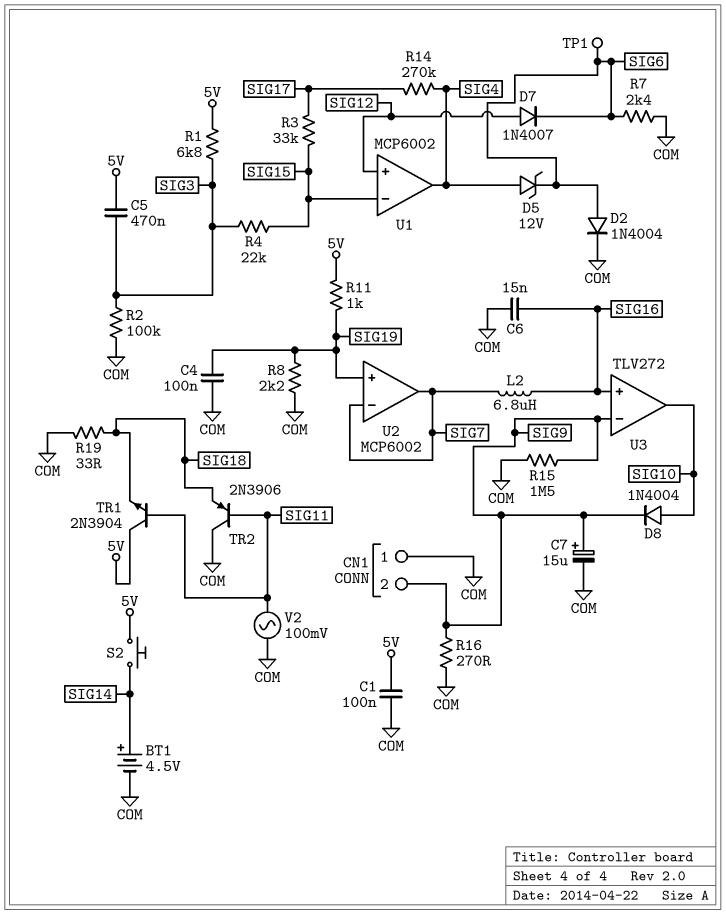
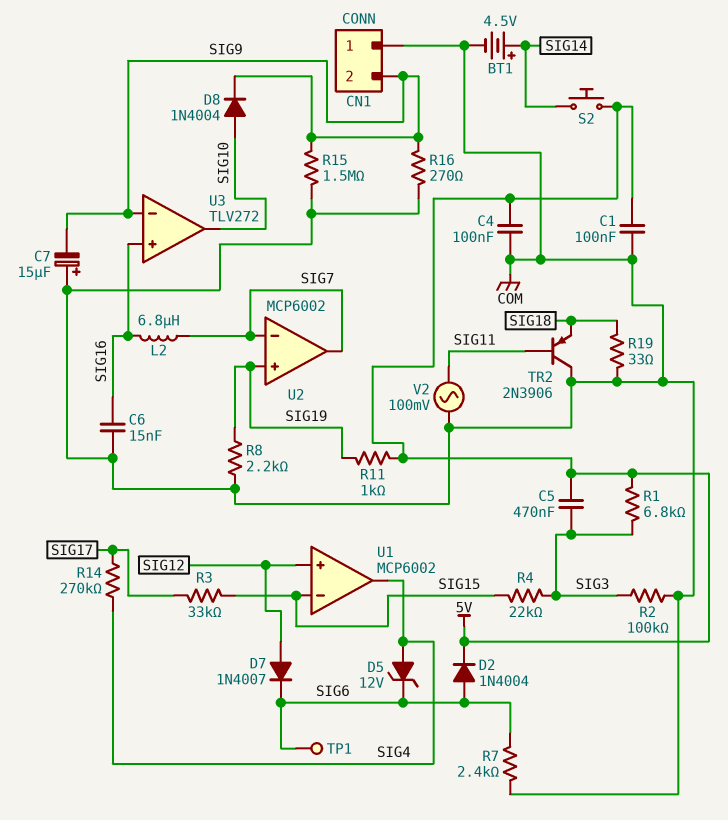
C4: 100nF (COM, SIG19) -> 100nF (5V, COM)
C7: 15uF (plus SIG9, minus COM) -> 15uF (plus COM, minus SIG9)
D2: diode 1N4004 (A SIG6, K COM) -> diode 1N4004 (A SIG6, K 5V)
TR1: NPN 2N3904 (B SIG11, C 5V, E SIG18) -> none

